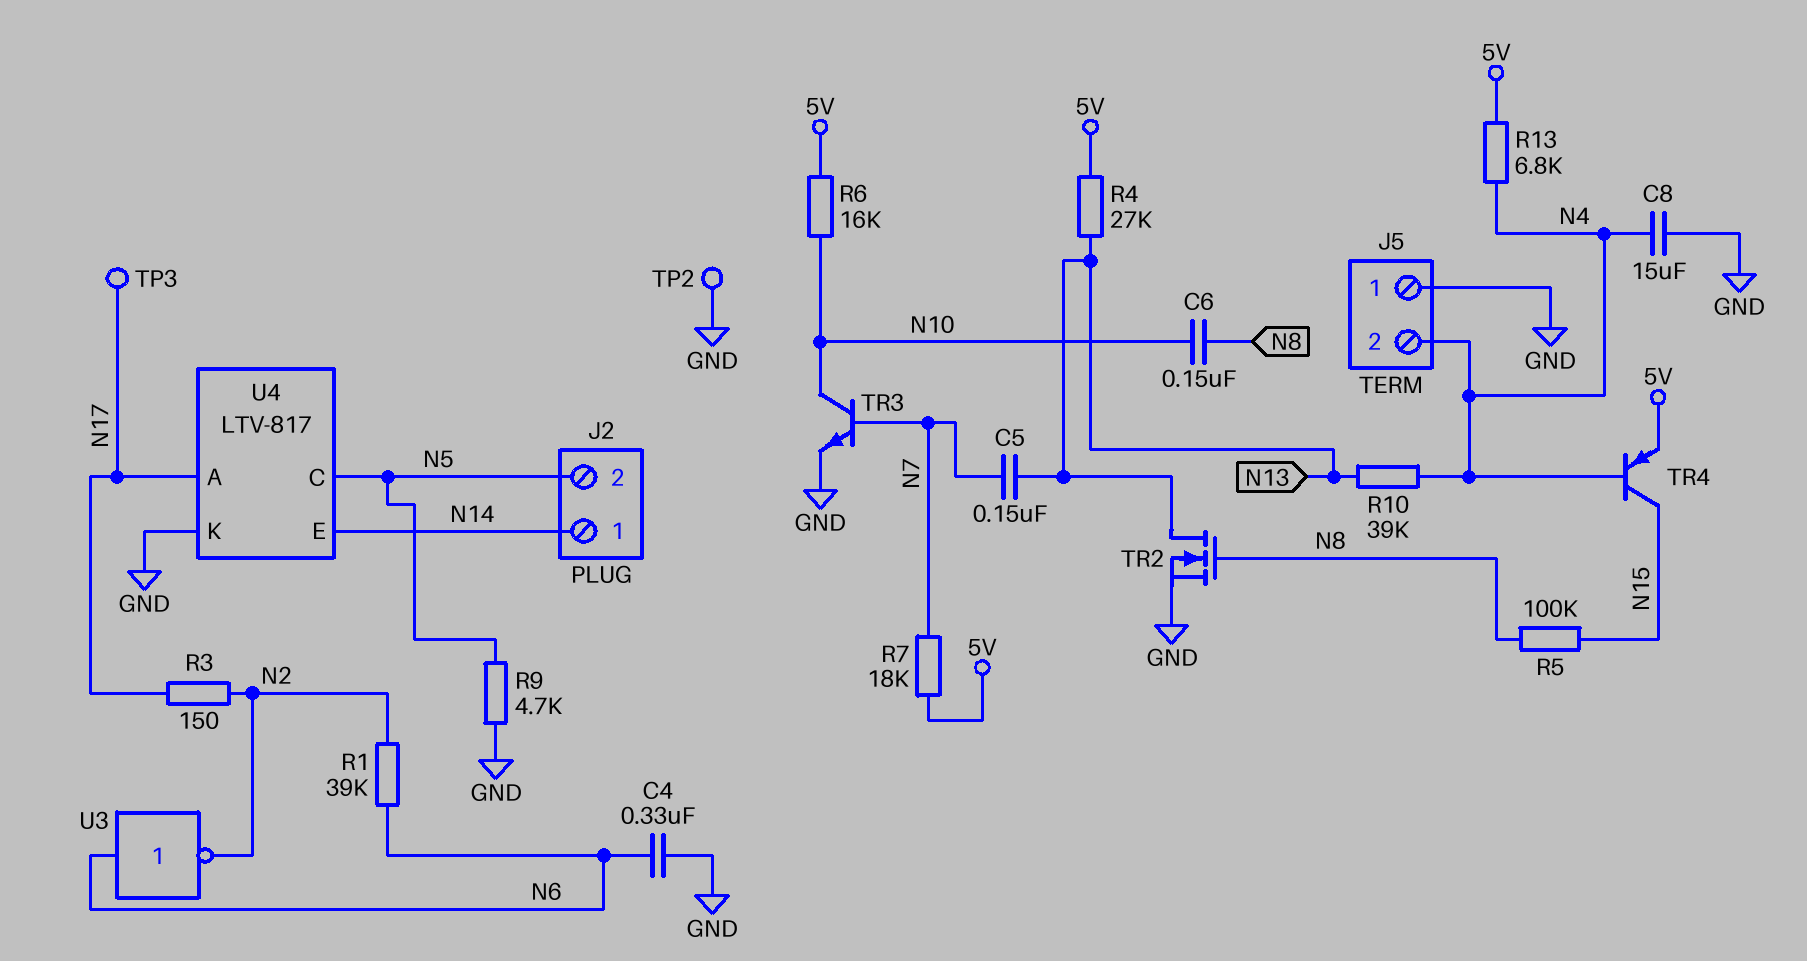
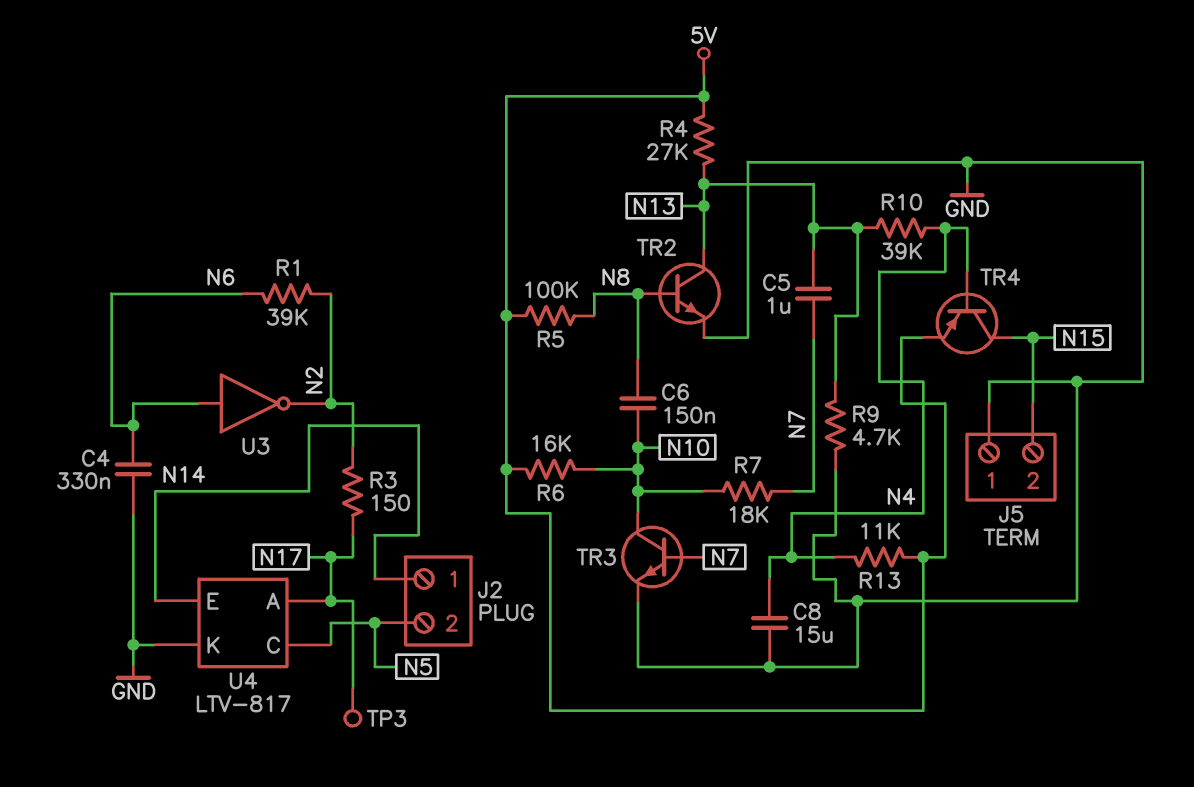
C5: 150nF (N7, N13) -> 1uF (N7, N13)
J5 pin 2: N4 -> N15
R5: 100k (N8, N15) -> 100k (5V, N8)
R7: 18k (5V, N7) -> 18k (N7, N10)
R9: 4.7k (GND, N5) -> 4.7k (GND, N13)
R13: 6.8k (5V, N4) -> 11k (5V, N4)
TP2: test point (GND) -> none
TR2: NMOS (G N8, D N13, S GND) -> NPN (B N8, C N13, E GND)

